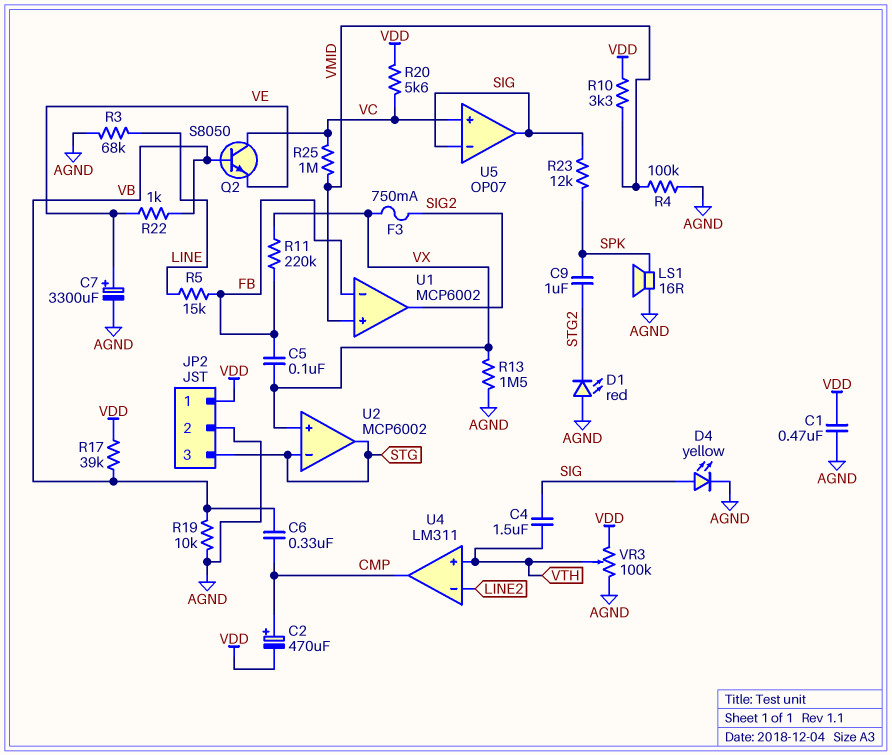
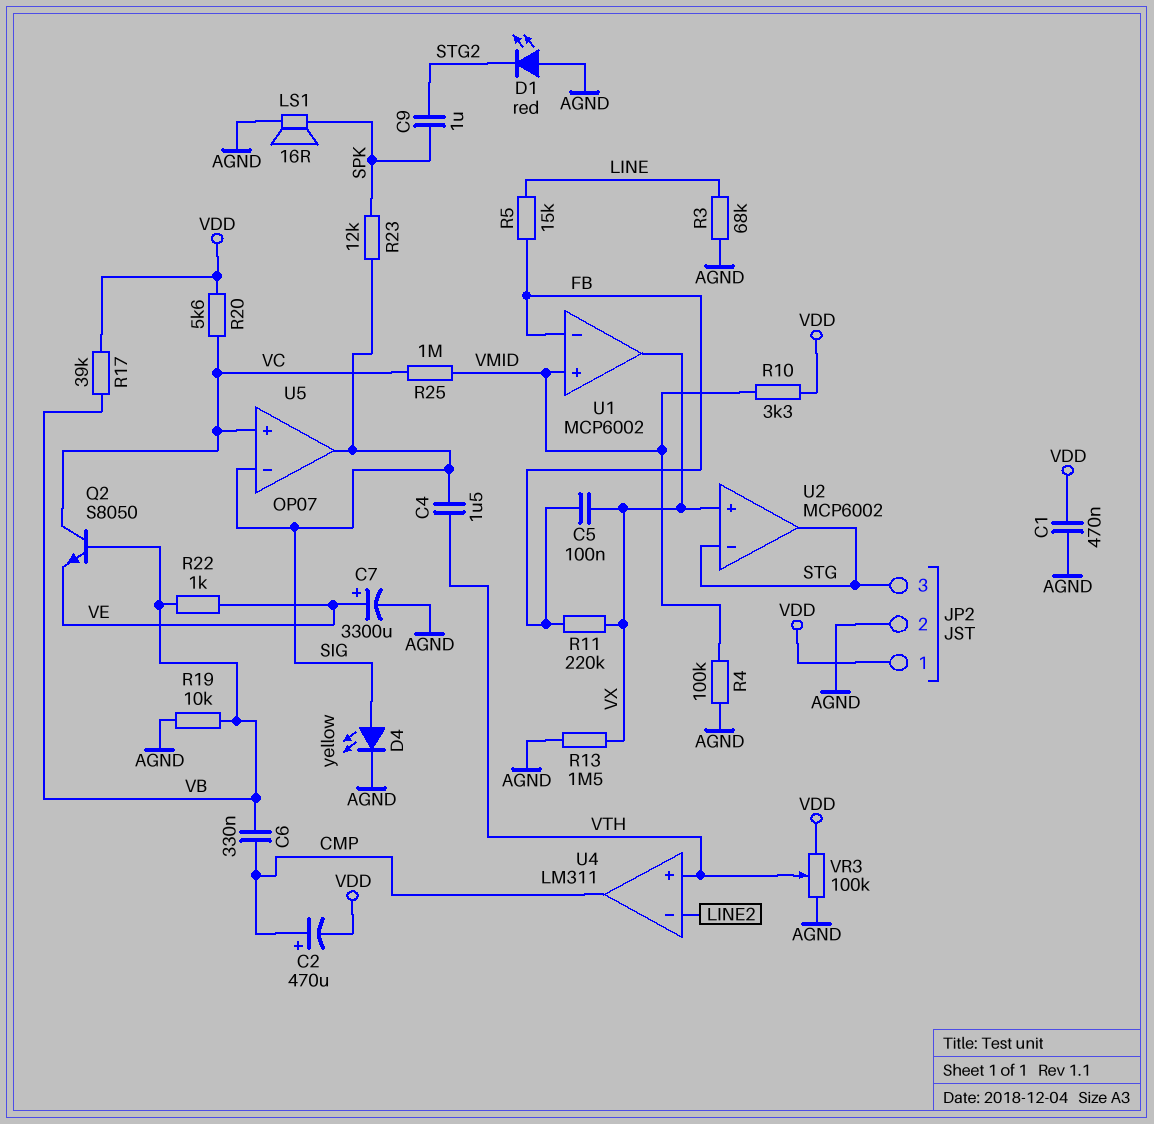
F3: 750mA (SIG2, VX) -> none
U1 pin out: SIG2 -> VX

